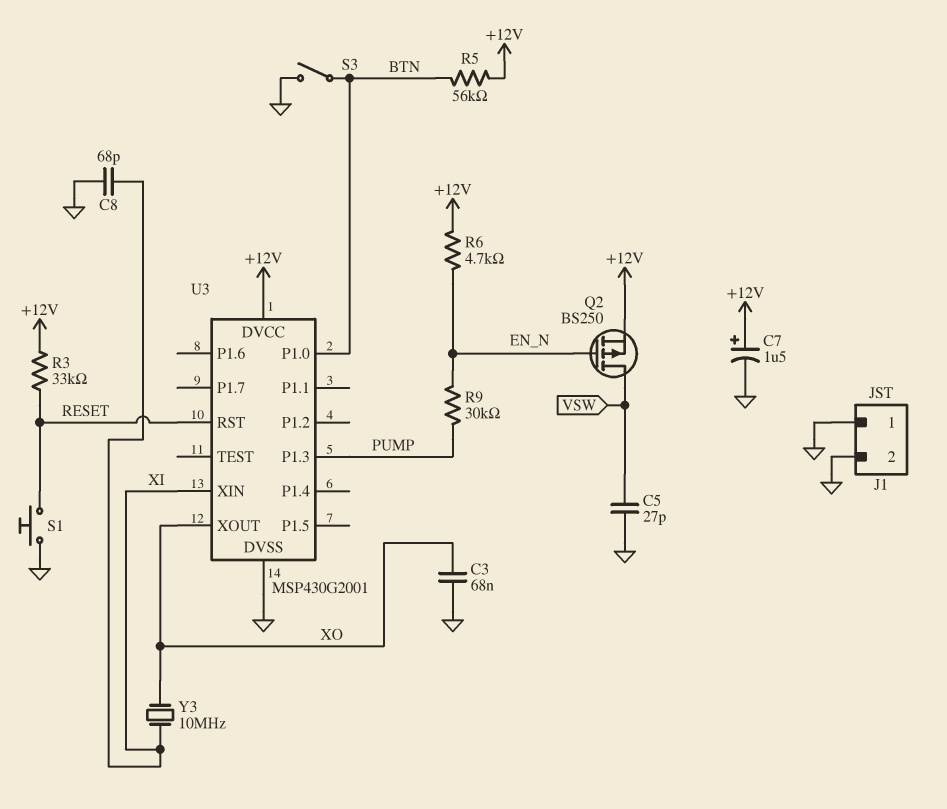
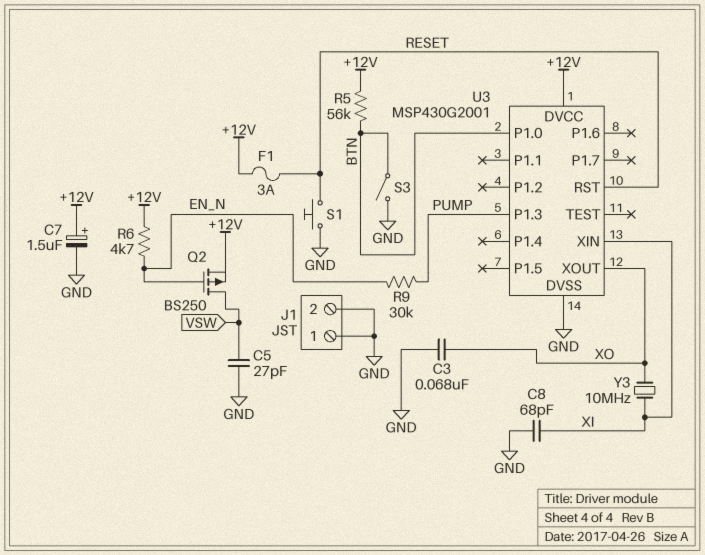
F1: none -> 3A (+12V, RESET)
R3: 33k (+12V, RESET) -> none

